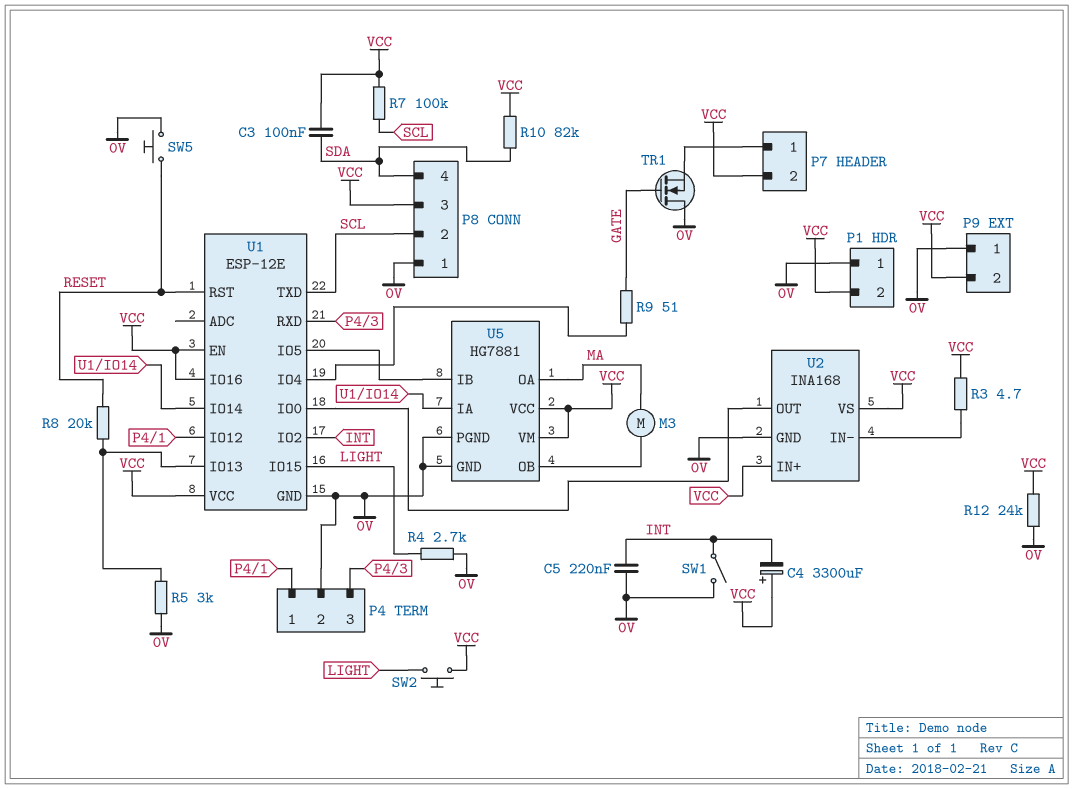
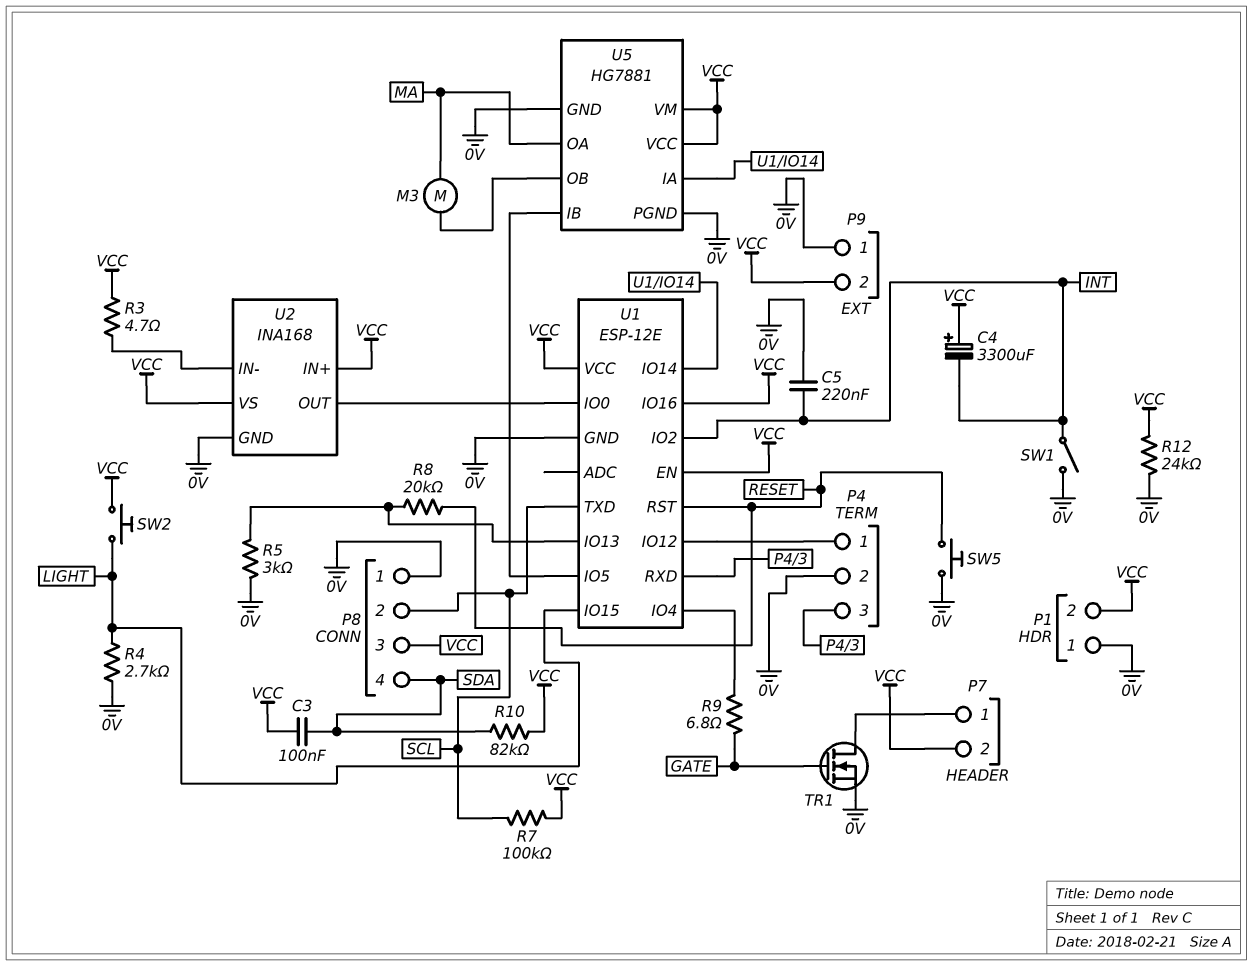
R9: 51 (GATE, U1/IO4) -> 6.8 (GATE, U1/IO4)
TR1: NMOS (G GATE, D 0V, S P7/1) -> NMOS (G GATE, D P7/1, S 0V)

